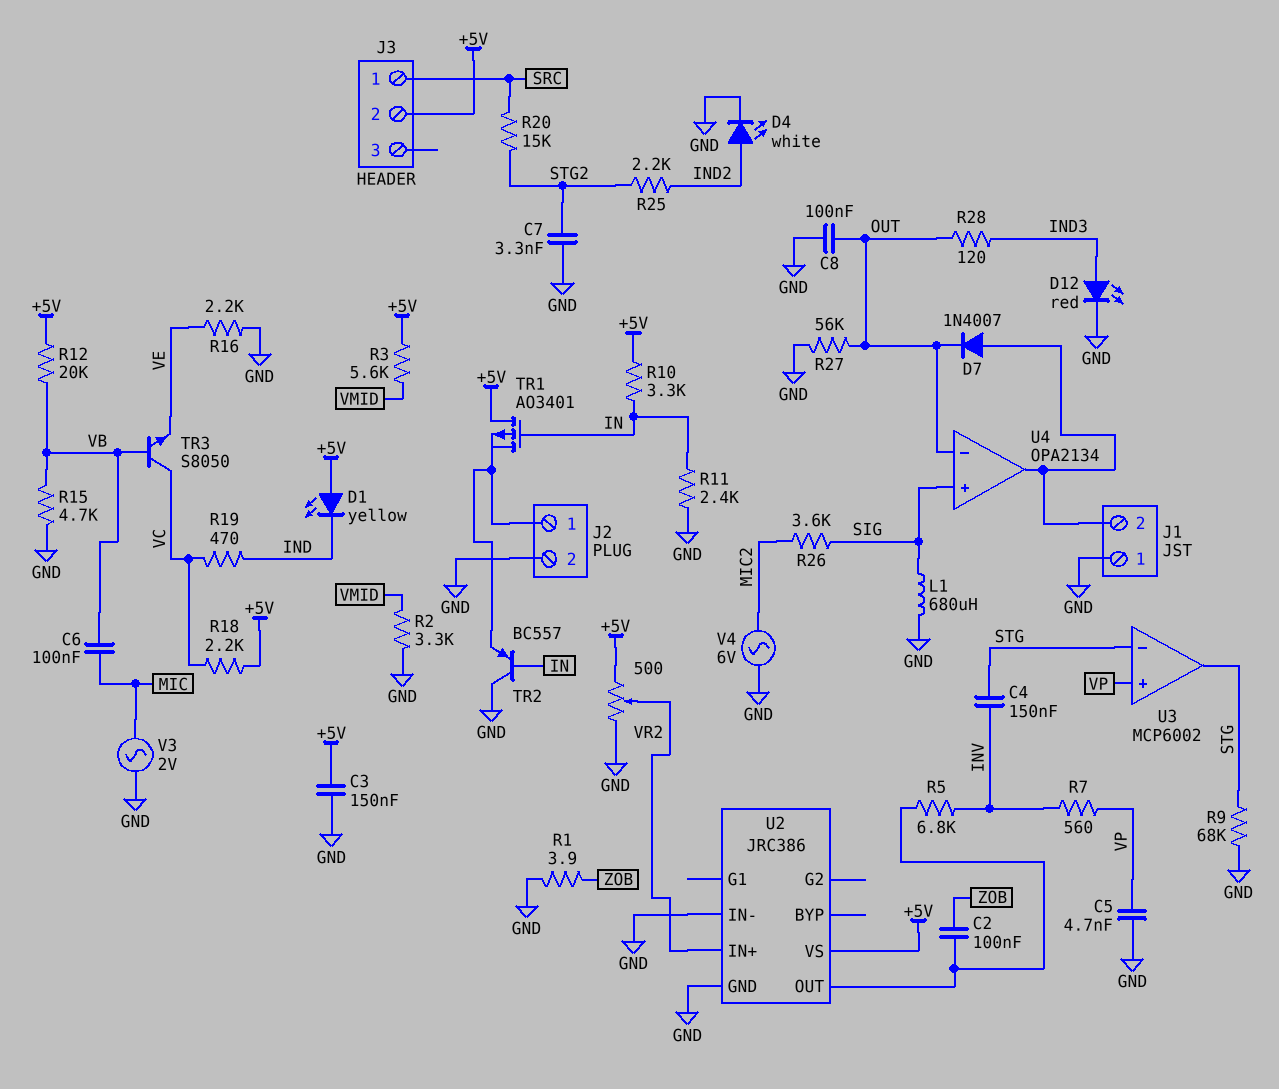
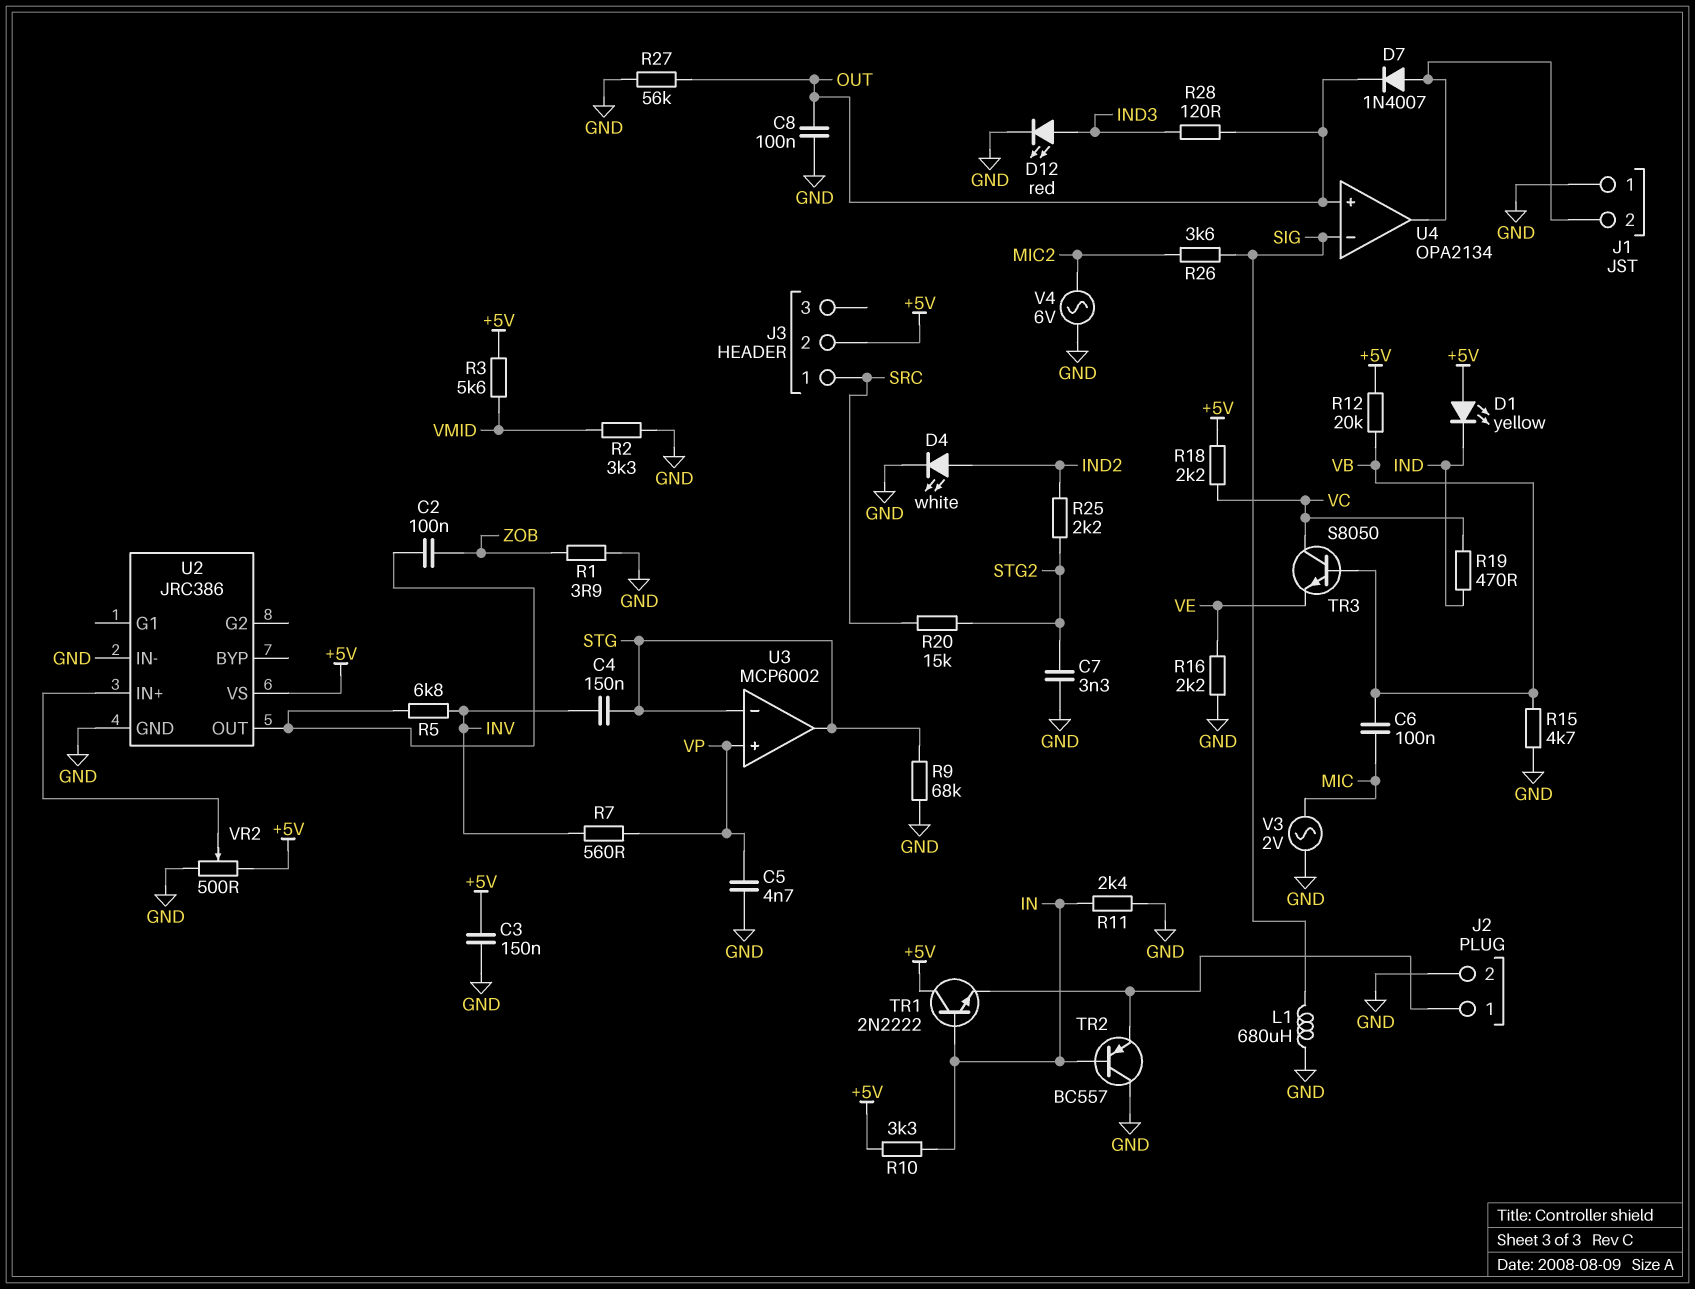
TR1: PMOS AO3401 (G IN, D +5V, S J2/1) -> NPN 2N2222 (B IN, C +5V, E J2/1)
U4 pin in+: SIG -> OUT
U4 pin in-: OUT -> SIG

